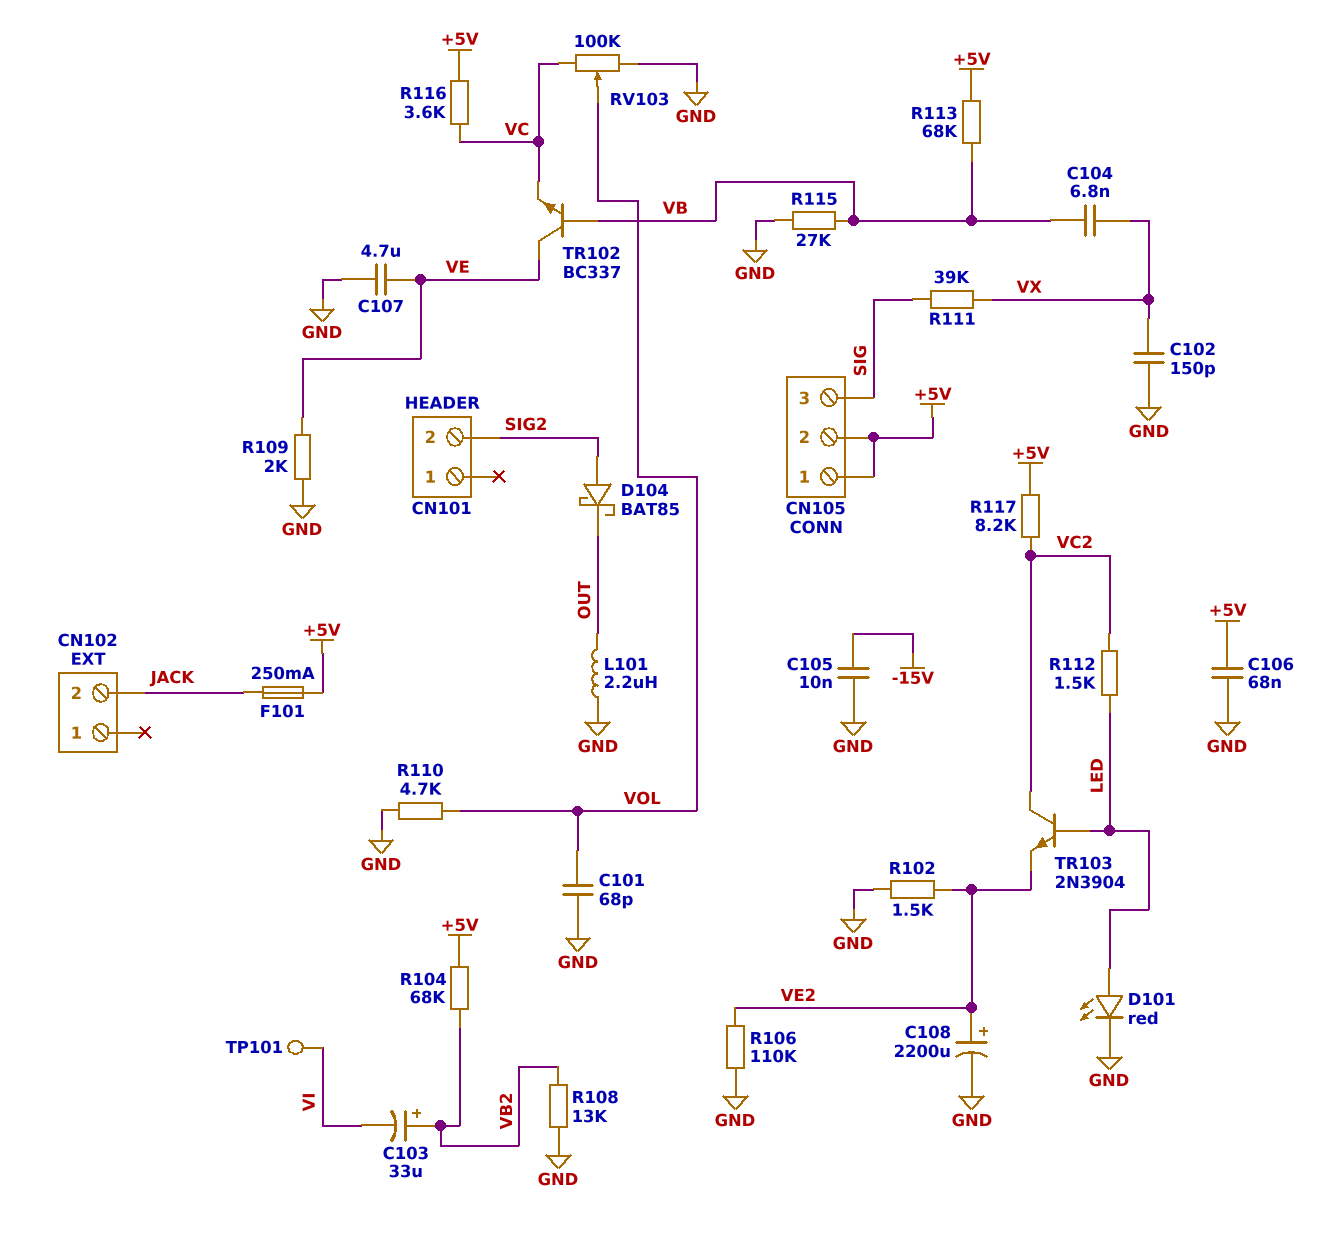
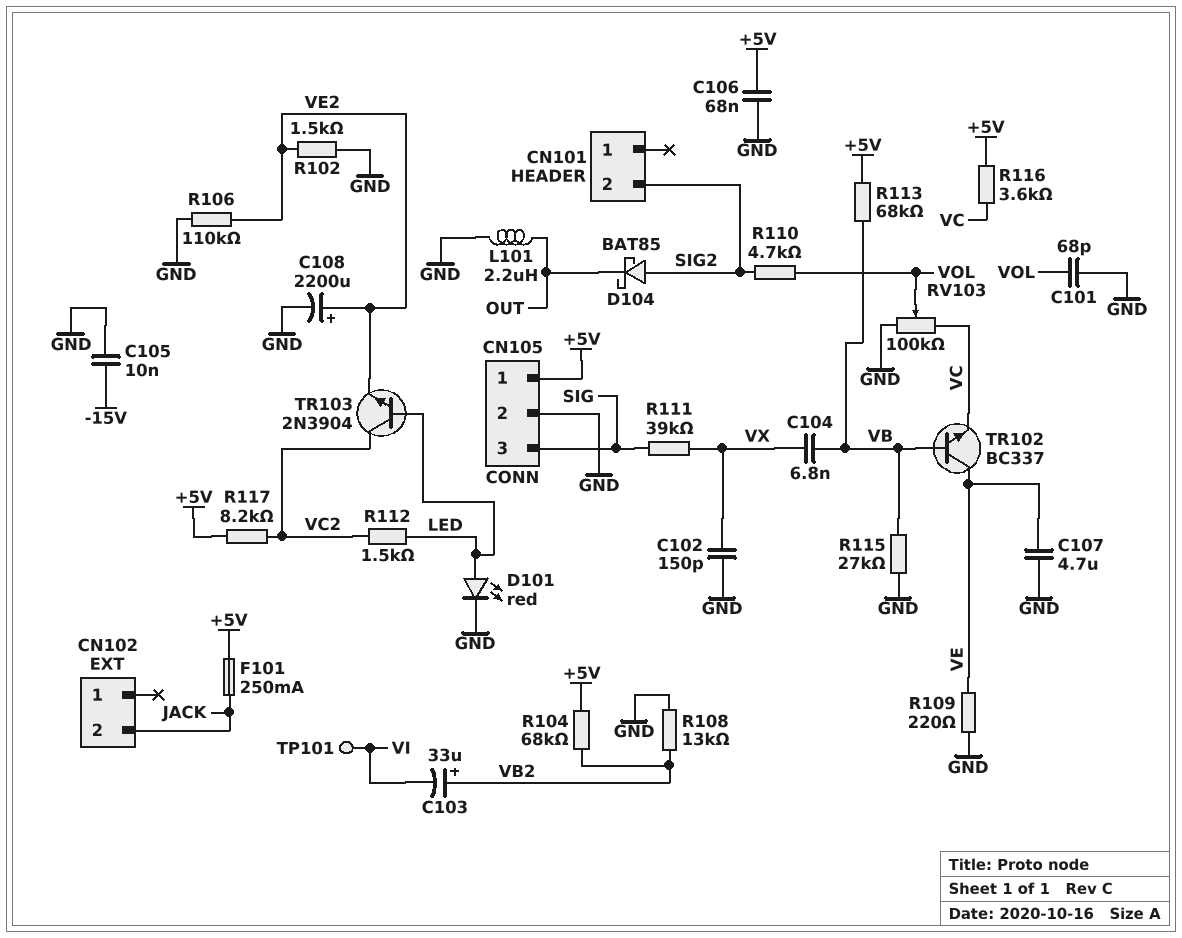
CN105 pin 2: +5V -> GND
R109: 2k (GND, VE) -> 220 (GND, VE)
R110: 4.7k (GND, VOL) -> 4.7k (SIG2, VOL)

